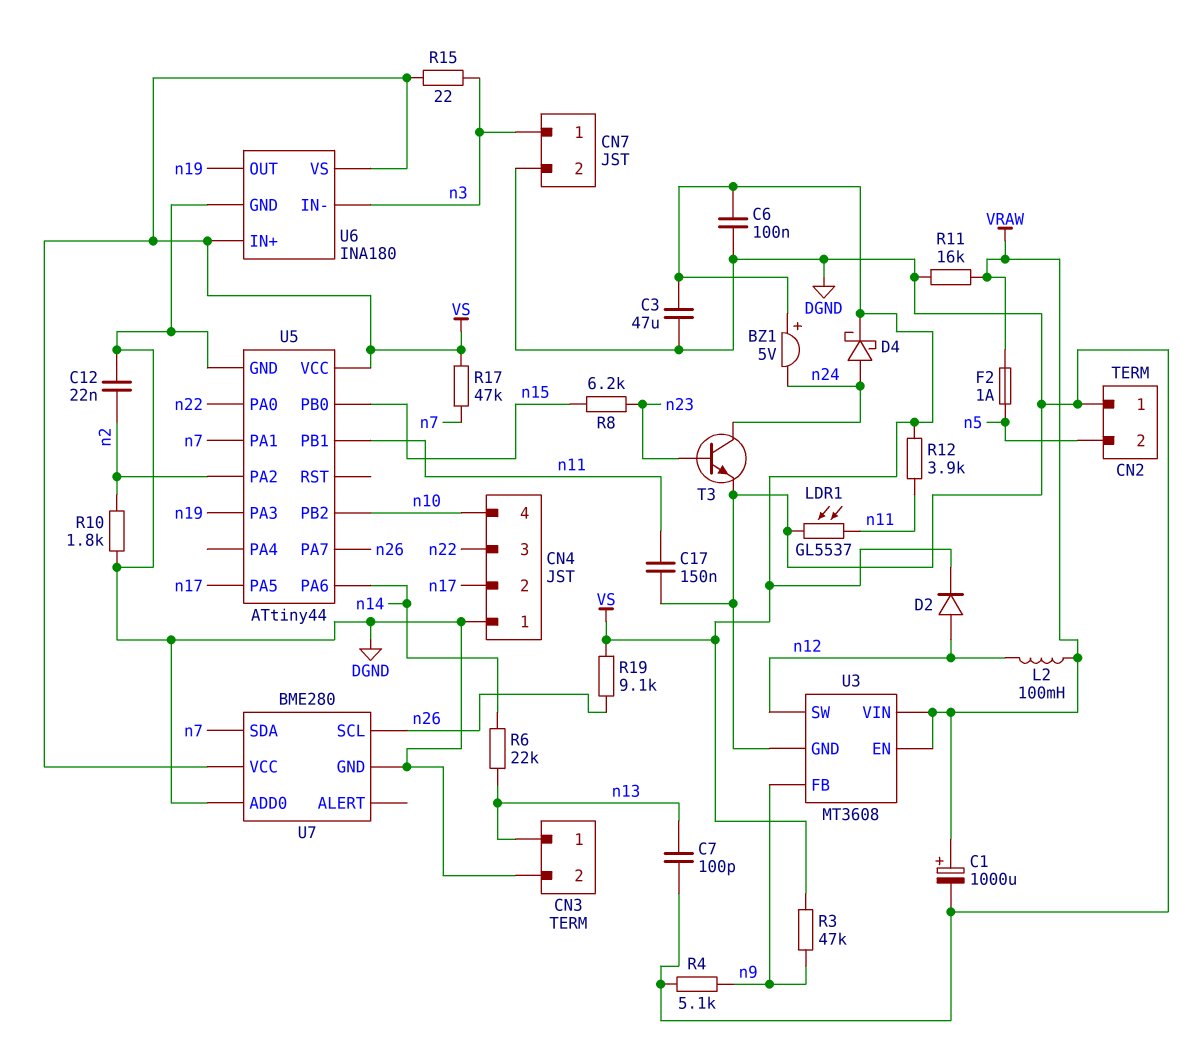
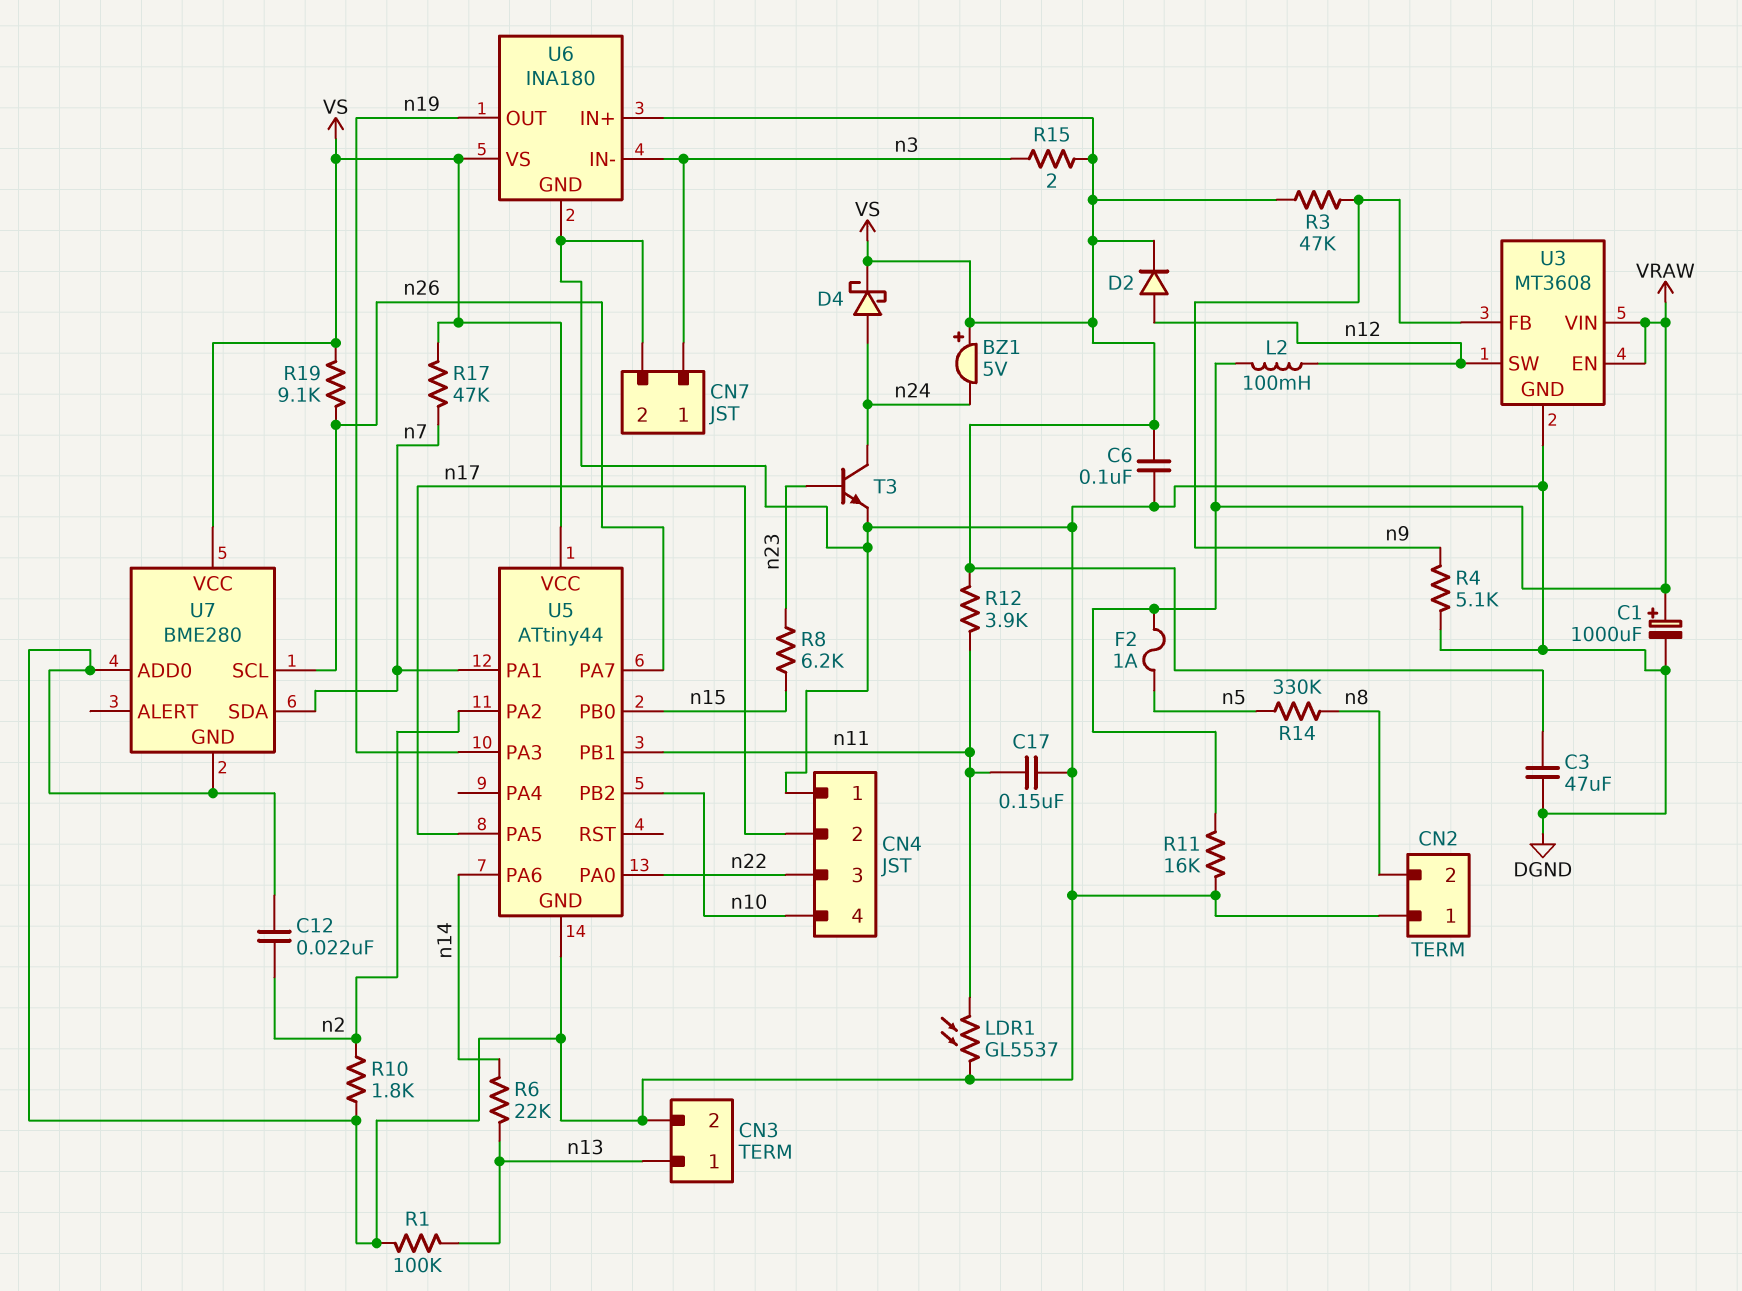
C7: 100pF (DGND, n13) -> none
CN2 pin 2: n5 -> n8
R1: none -> 100k (DGND, n13)
R14: none -> 330k (n5, n8)
R15: 22 (VS, n3) -> 2 (VS, n3)

